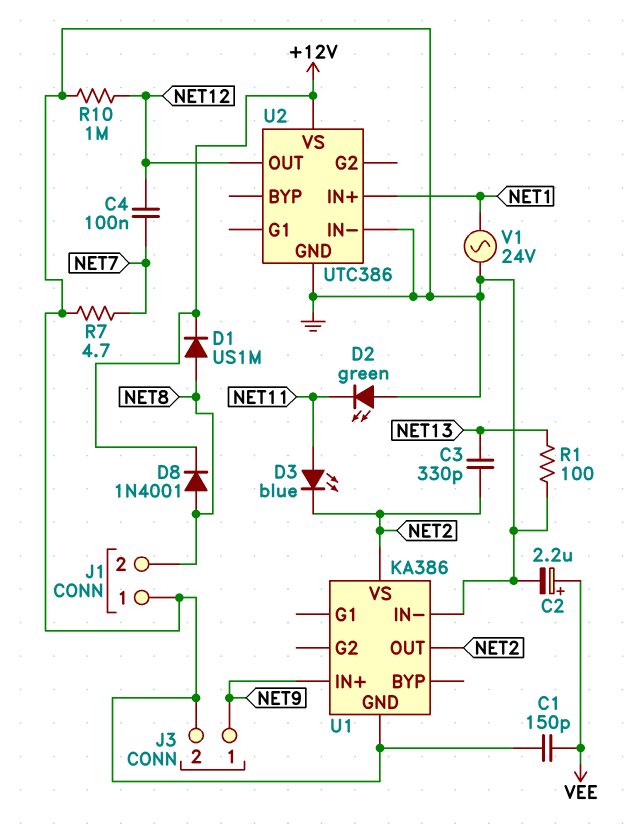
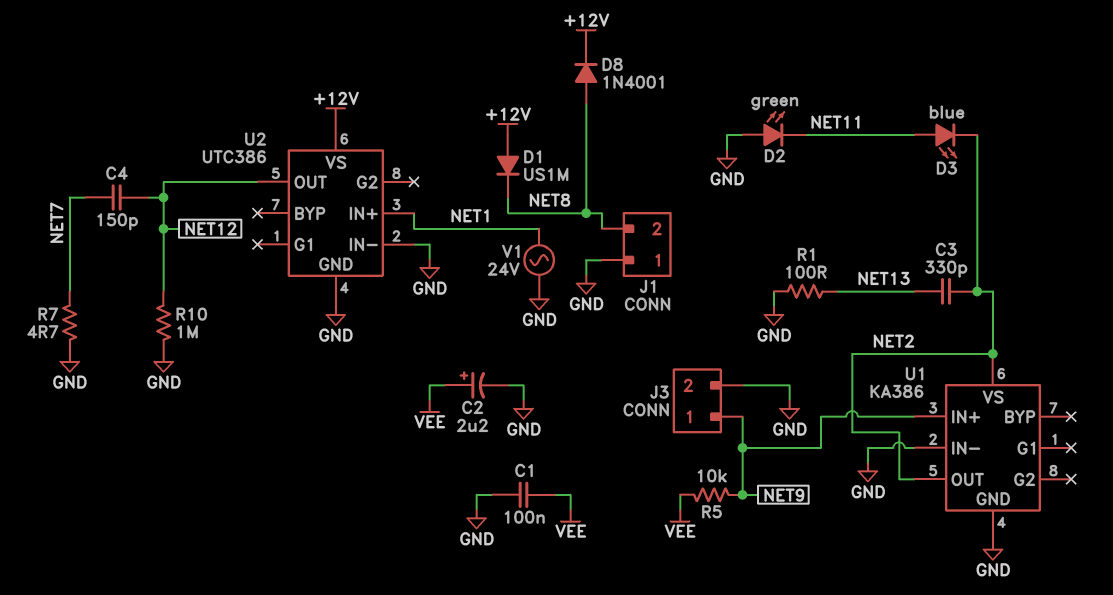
C1: 150pF (GND, VEE) -> 100nF (GND, VEE)
C4: 100nF (NET7, NET12) -> 150pF (NET7, NET12)
D1: diode US1M (A NET8, K +12V) -> diode US1M (A +12V, K NET8)
R5: none -> 10k (NET9, VEE)

